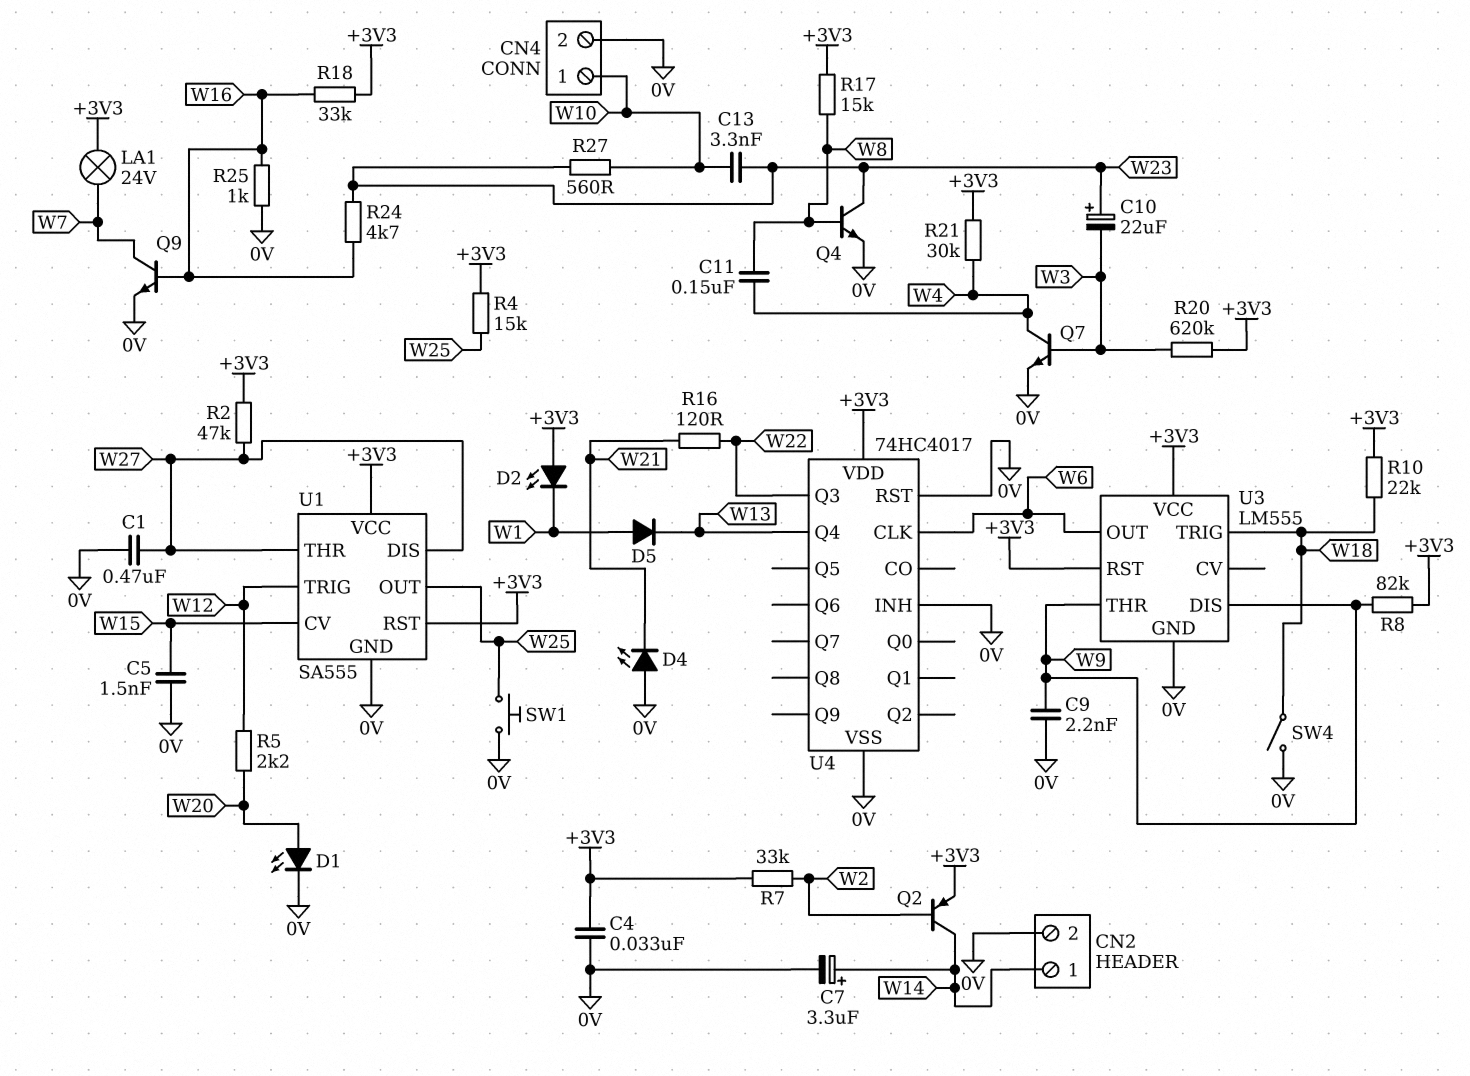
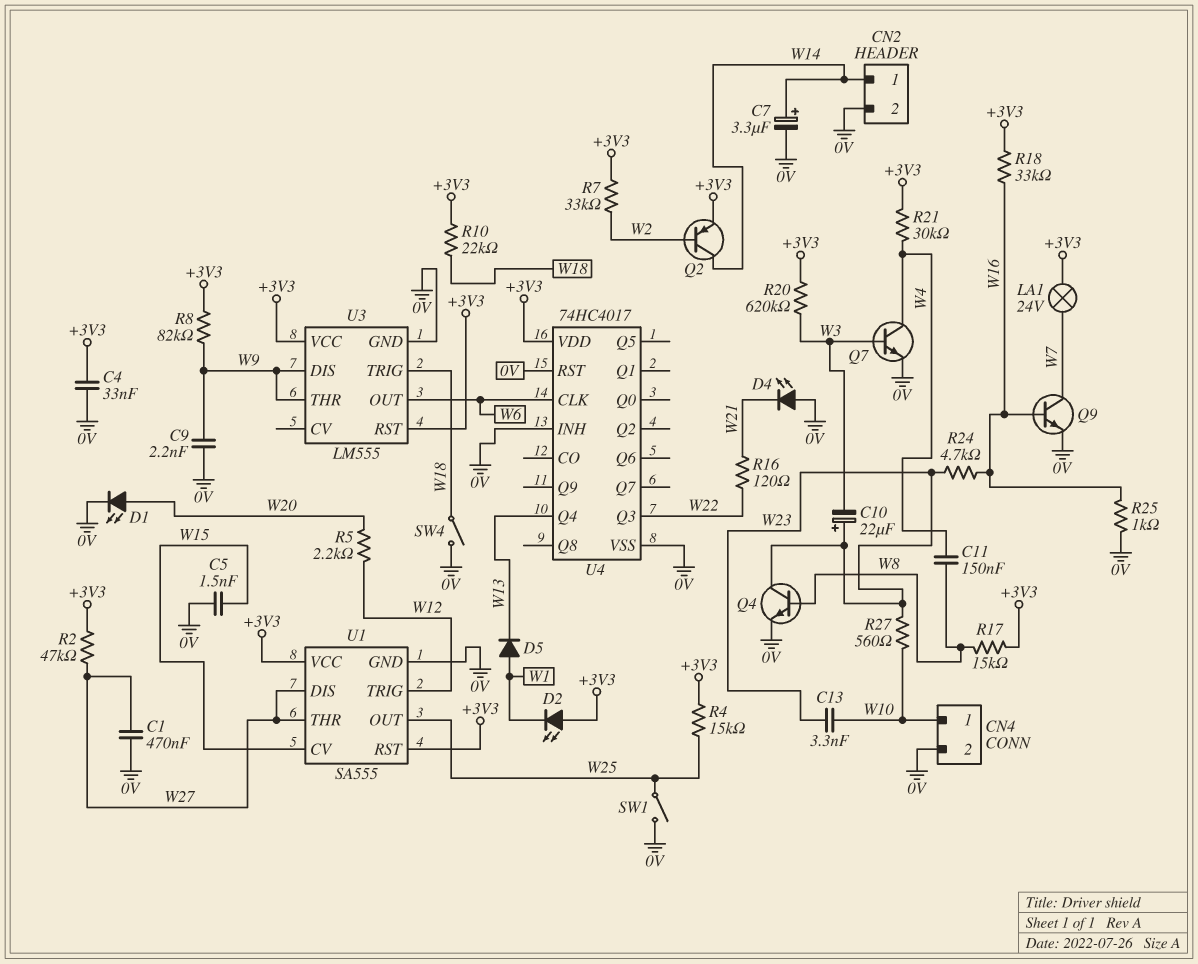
SW1: button (0V, W25) -> switch (0V, W25)

